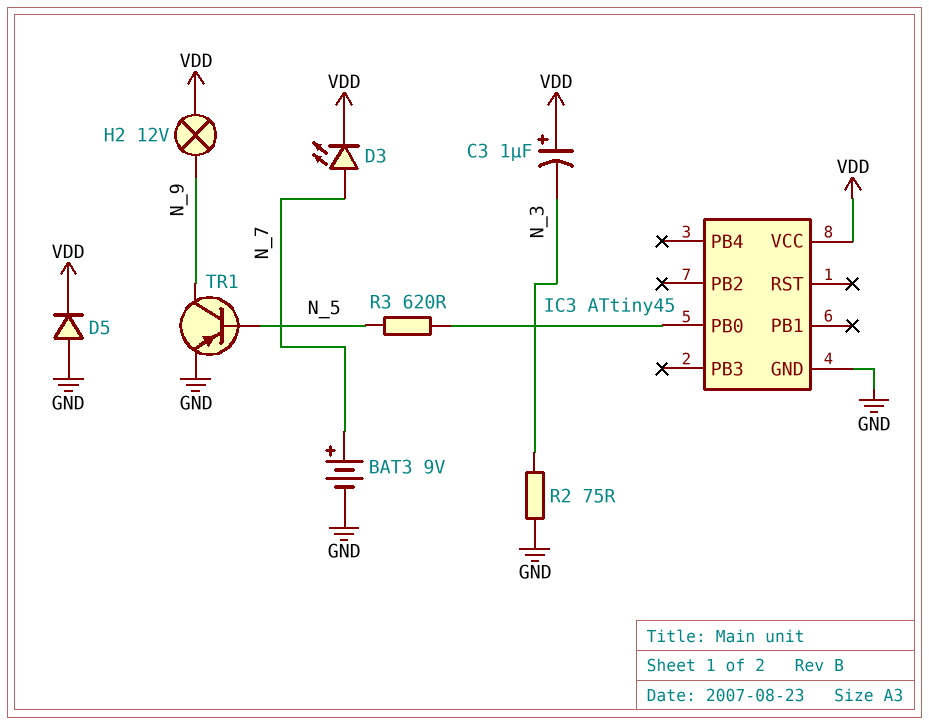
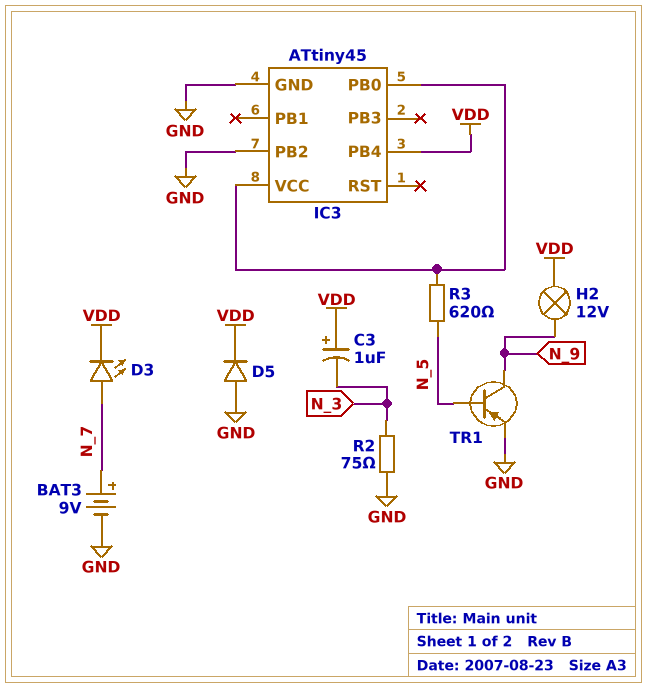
IC3 pin PB2: none -> GND
IC3 pin PB4: none -> VDD
IC3 pin VCC: VDD -> IC3/PB0

